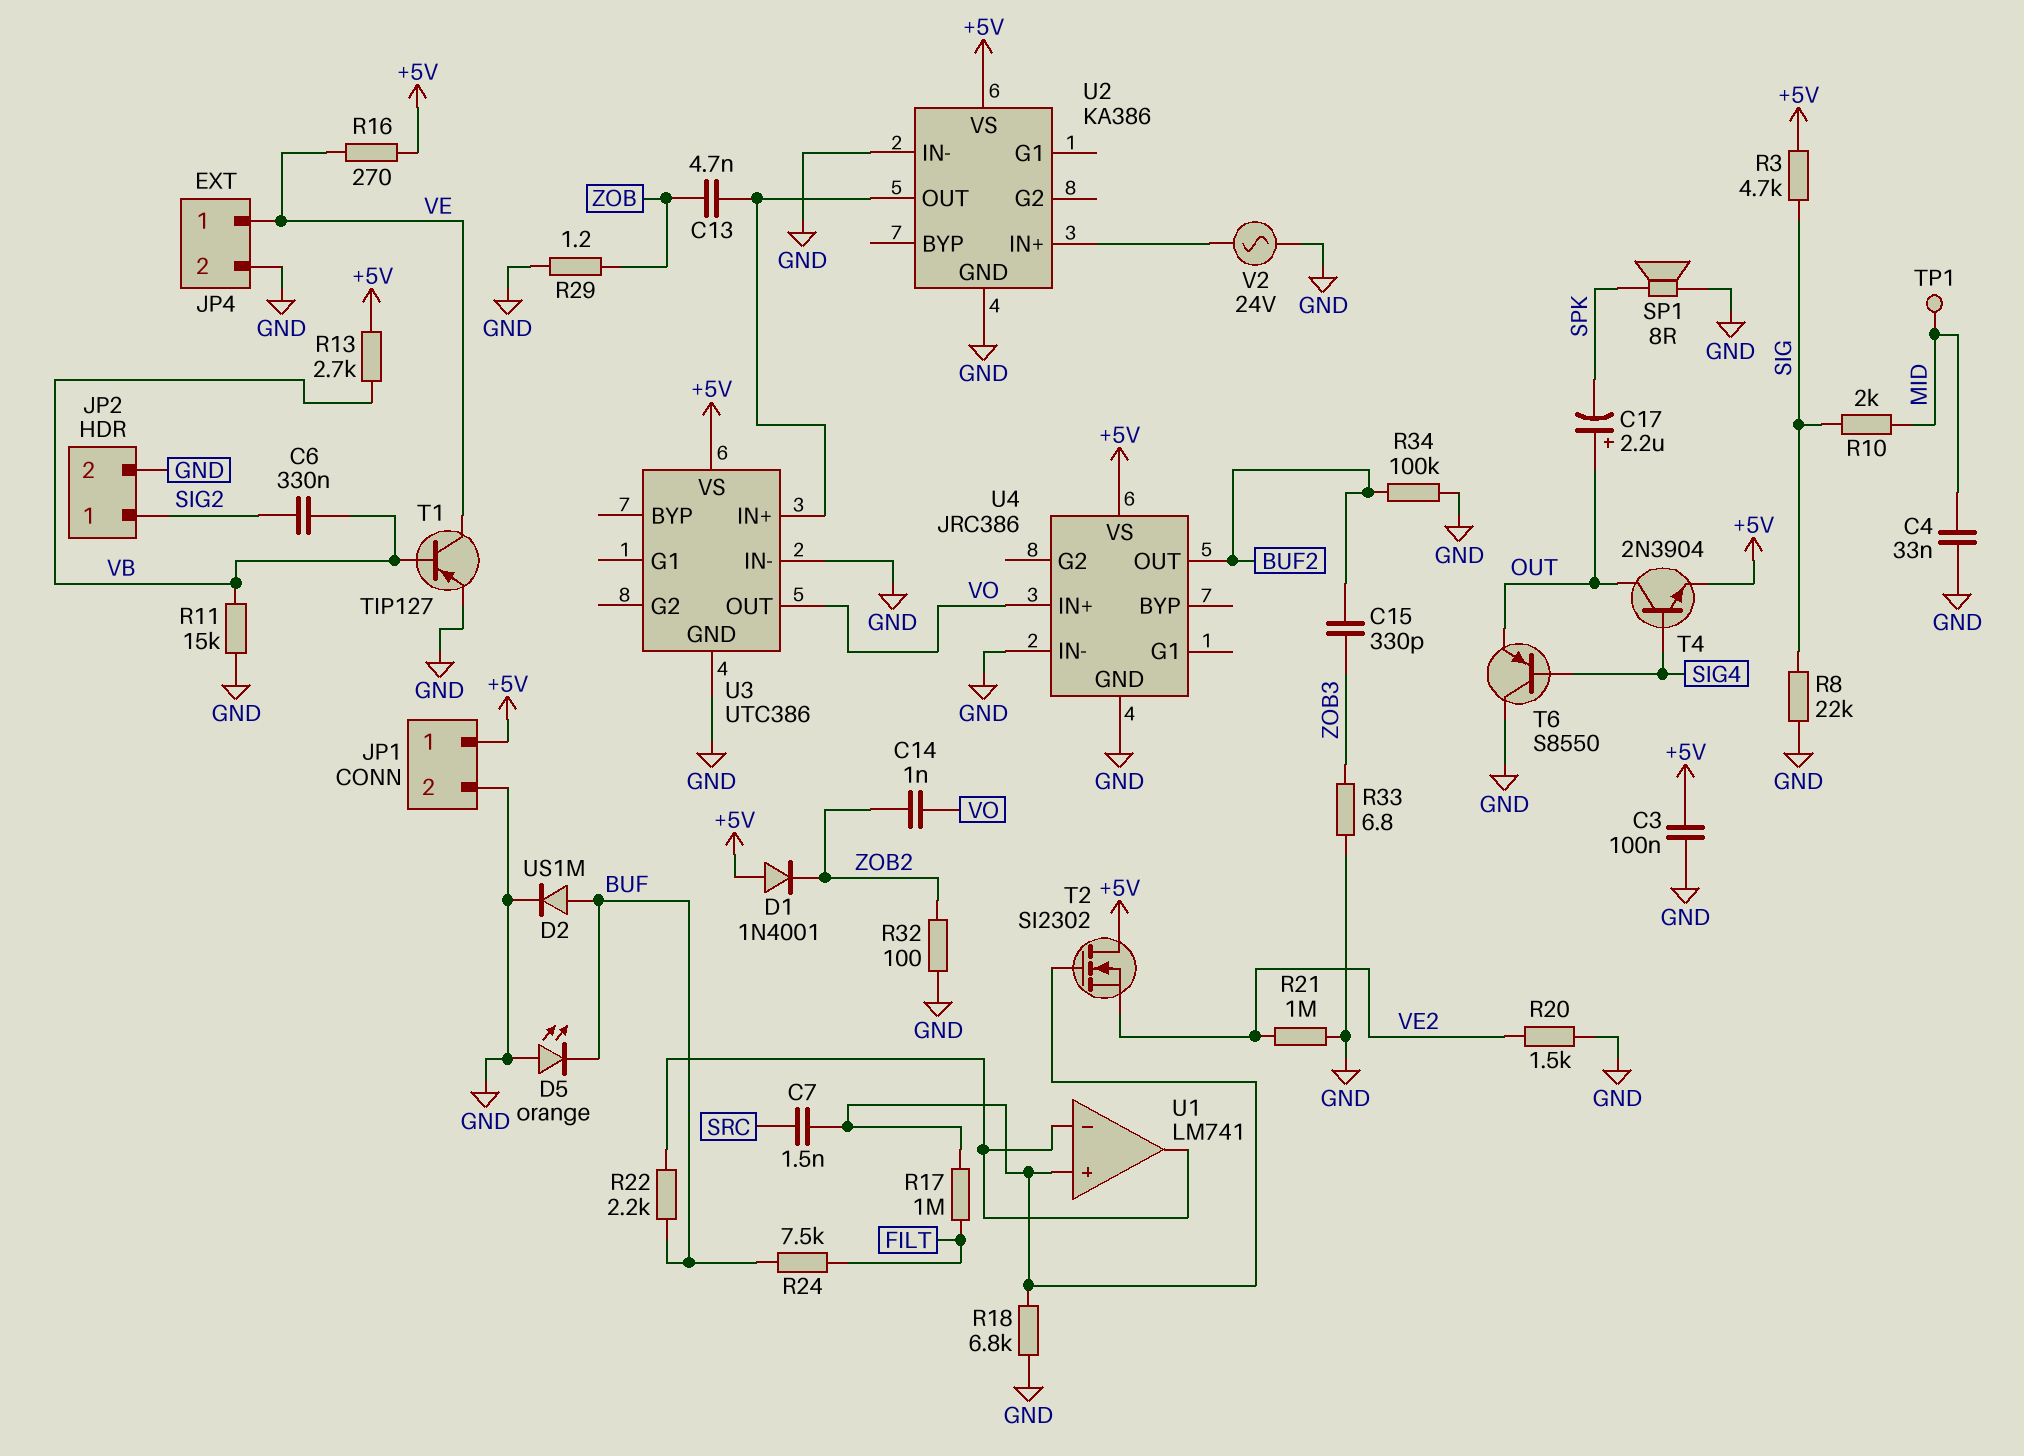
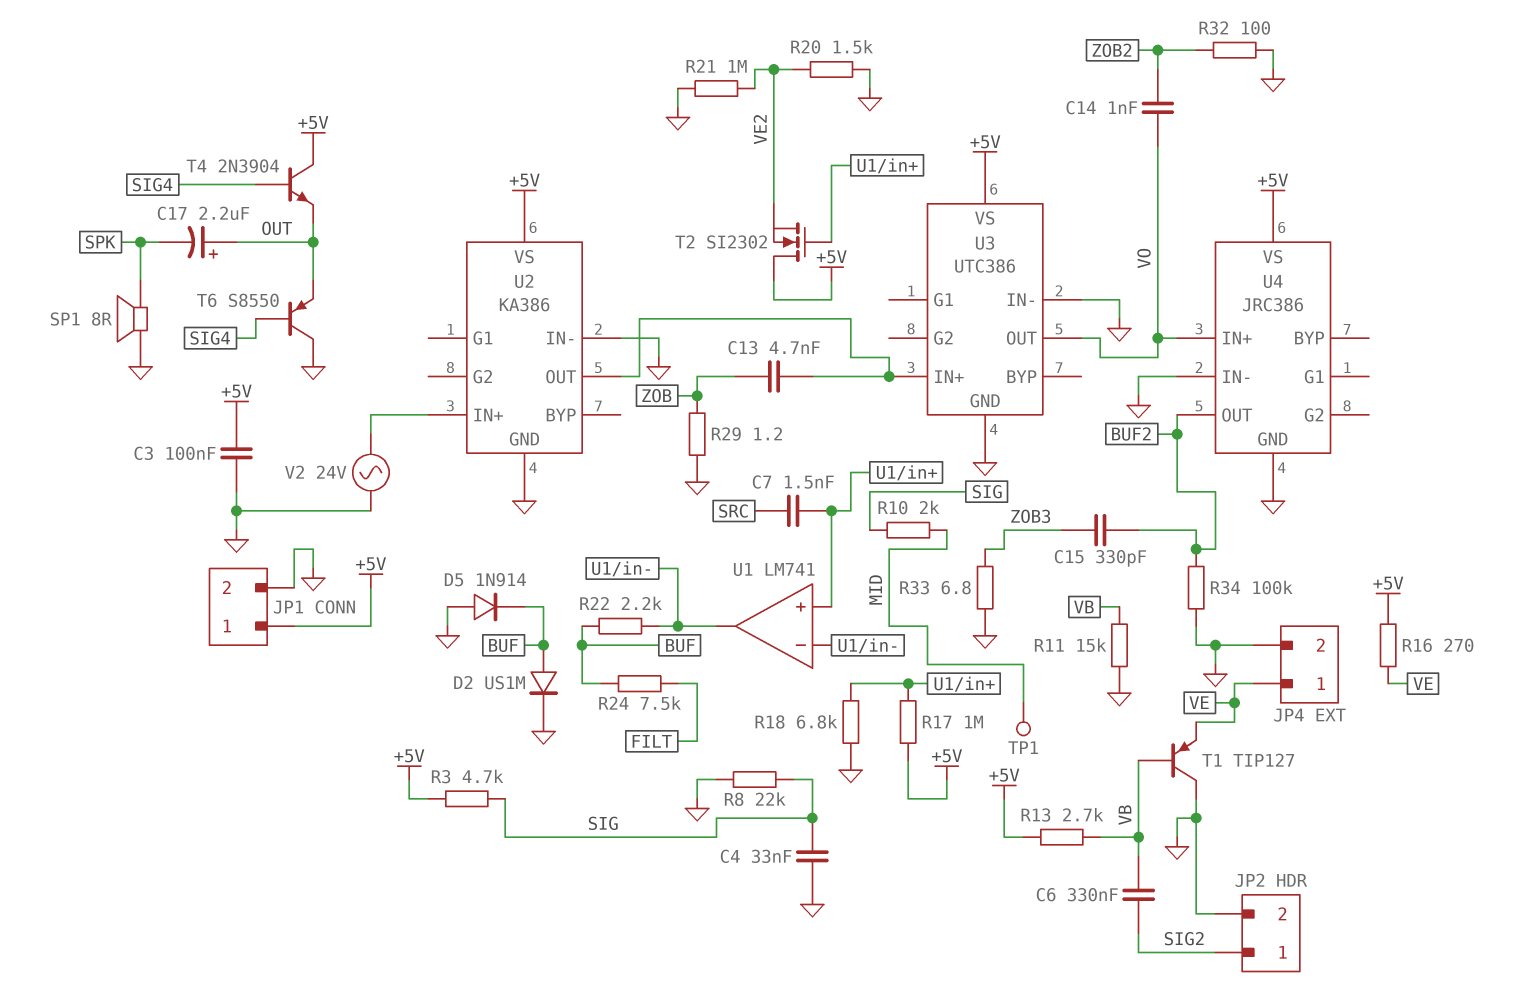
C4: 33nF (GND, MID) -> 33nF (GND, SIG)
D1: diode 1N4001 (A +5V, K ZOB2) -> none
D5: LED orange (A GND, K BUF) -> diode 1N914 (A GND, K BUF)
R17: 1M (FILT, U1/in+) -> 1M (+5V, U1/in+)
T1: PNP TIP127 (B VB, C VE, E GND) -> PNP TIP127 (B VB, C GND, E VE)
T4: NPN 2N3904 (B SIG4, C OUT, E +5V) -> NPN 2N3904 (B SIG4, C +5V, E OUT)

